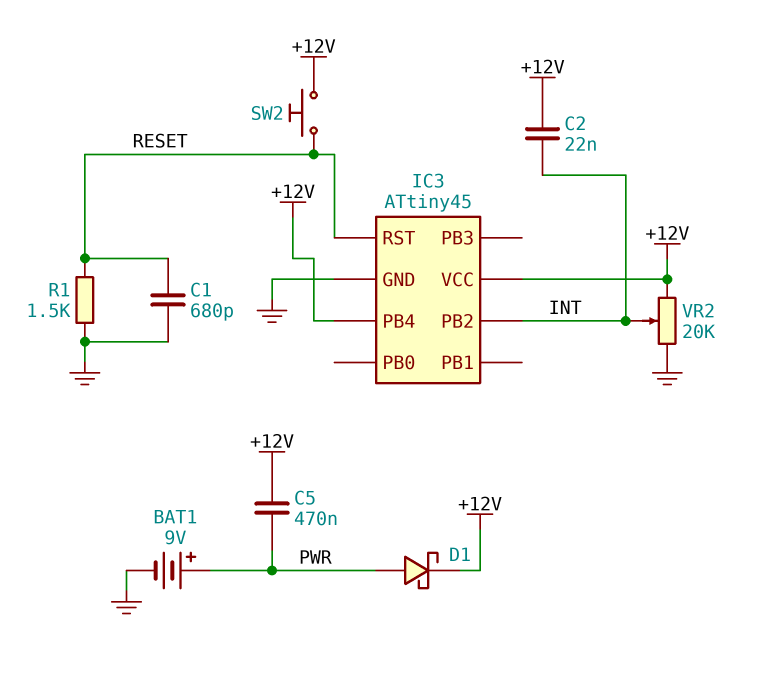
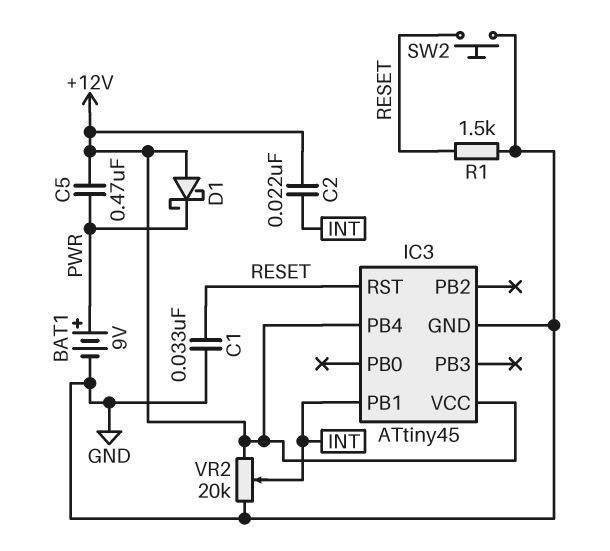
C1: 680pF (GND, RESET) -> 33nF (GND, RESET)
D1: schottky (A PWR, K +12V) -> schottky (A +12V, K PWR)
IC3 pin PB1: none -> INT
IC3 pin PB2: INT -> none
SW2: button (+12V, RESET) -> button (GND, RESET)

